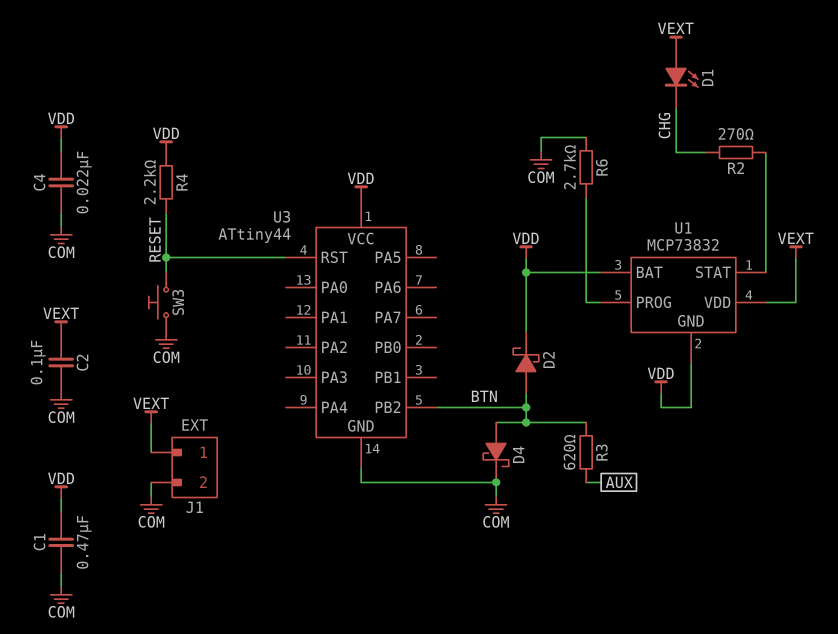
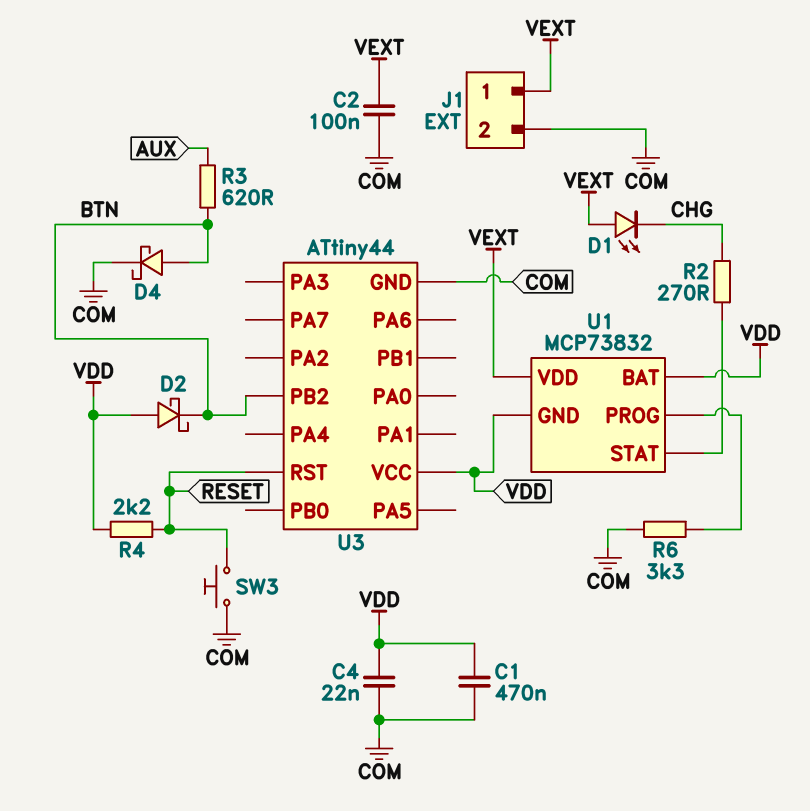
D2: schottky (A BTN, K VDD) -> schottky (A VDD, K BTN)
R6: 2.7k (COM, U1/PROG) -> 3.3k (COM, U1/PROG)

